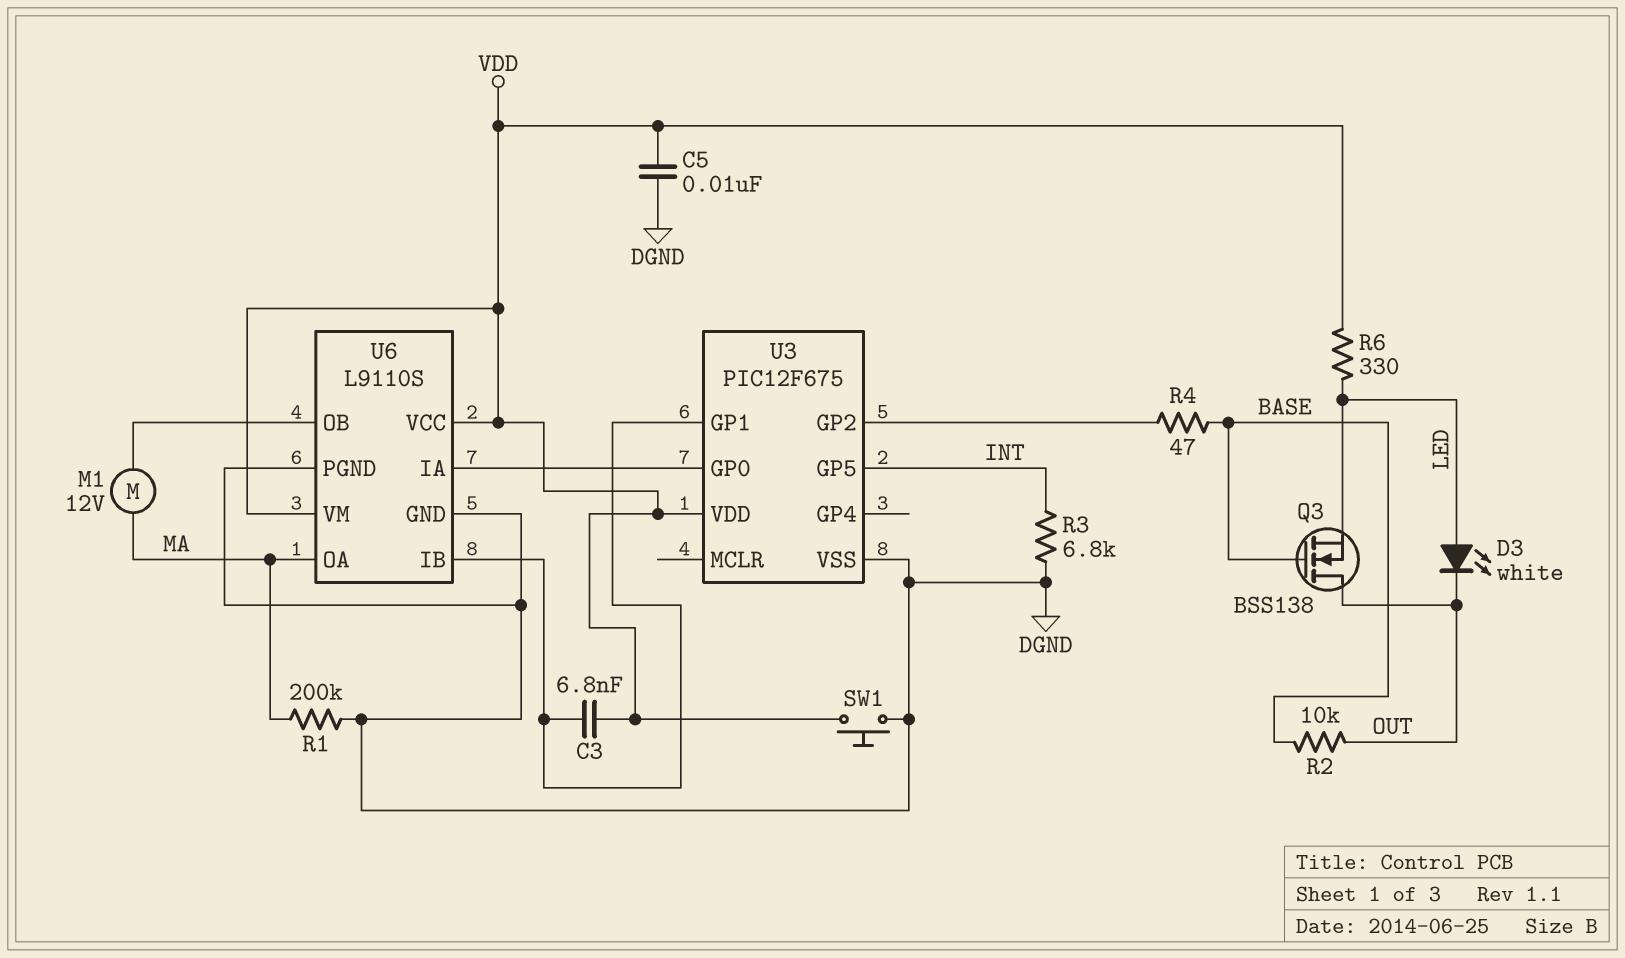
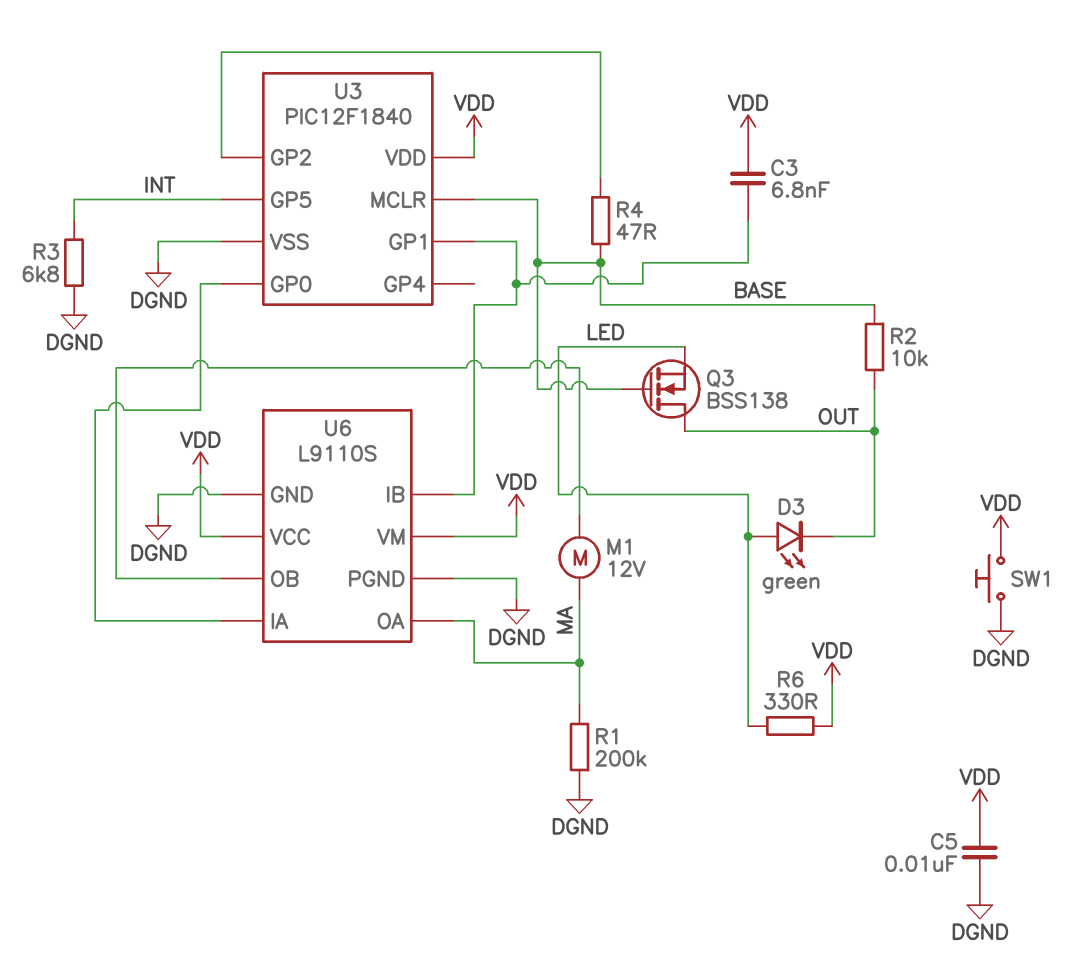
D3: LED white (A LED, K OUT) -> LED green (A LED, K OUT)
U3: PIC12F675 -> PIC12F1840
U3 pin MCLR: none -> BASE

